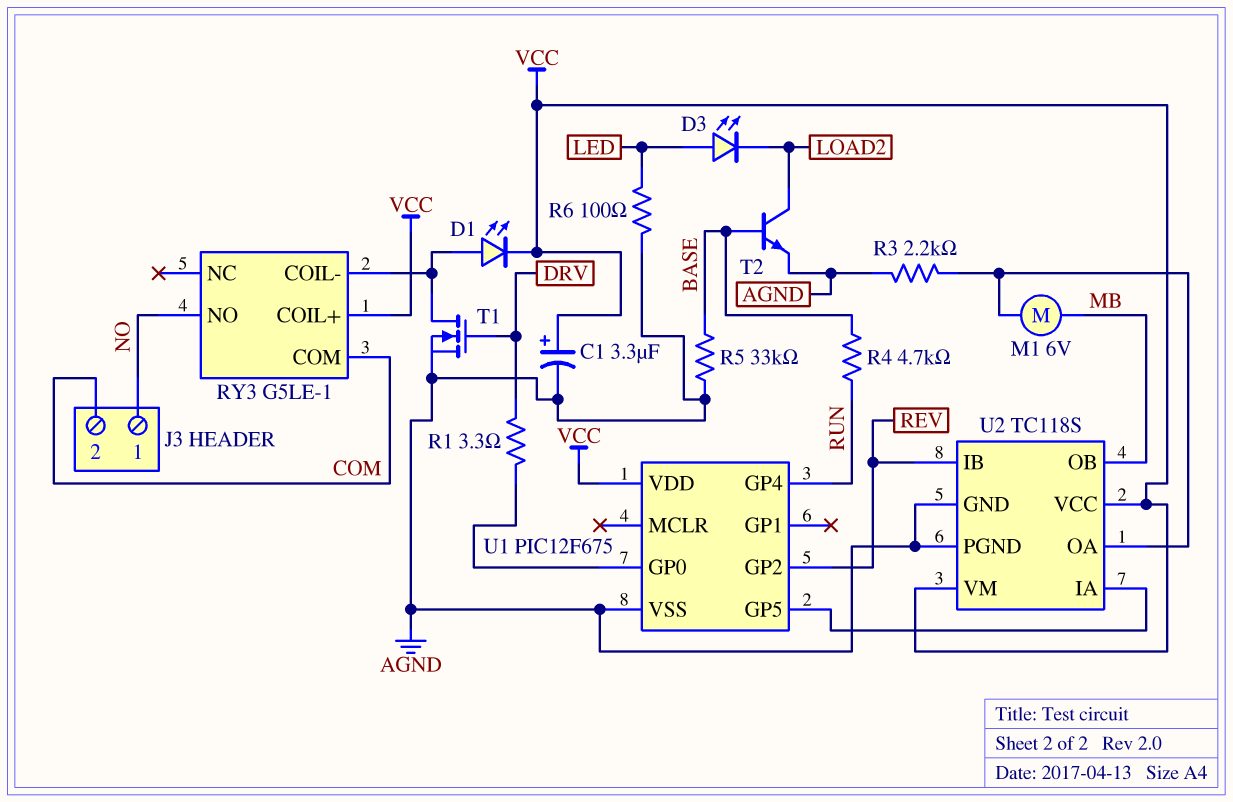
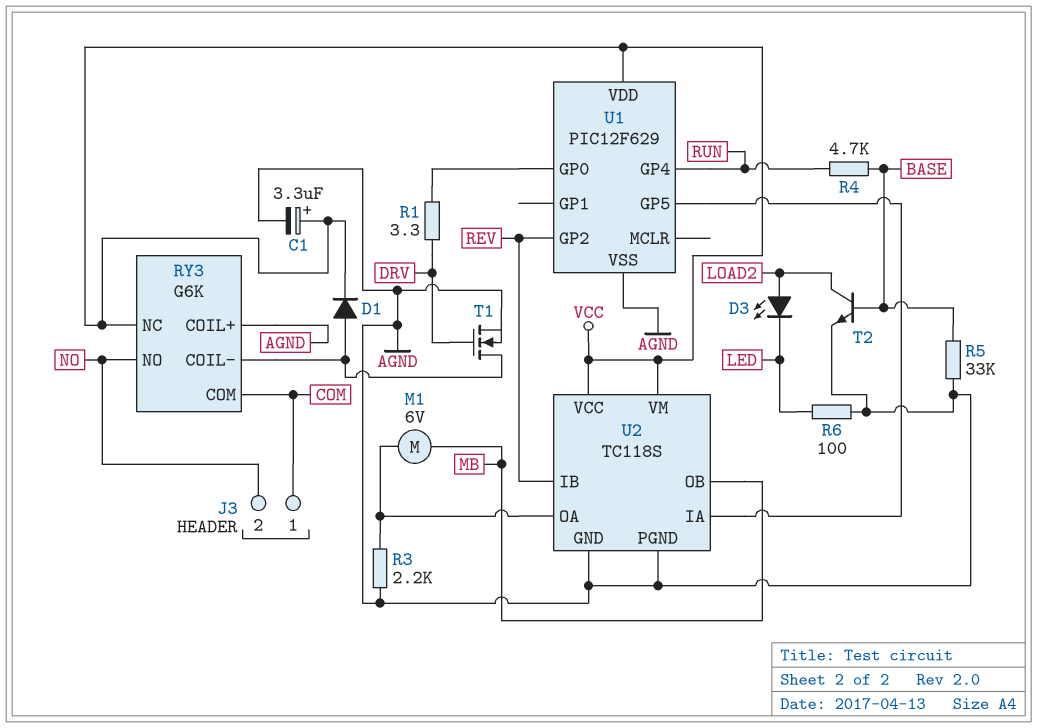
D1: LED (A RY3/COIL-, K VCC) -> diode (A RY3/COIL-, K VCC)
D3: LED (A LED, K LOAD2) -> LED (A LOAD2, K LED)
J3 pin 1: NO -> COM
J3 pin 2: COM -> NO
RY3: G5LE-1 -> G6K
RY3 pin COIL+: VCC -> AGND
RY3 pin NC: none -> VCC
U1: PIC12F675 -> PIC12F629

